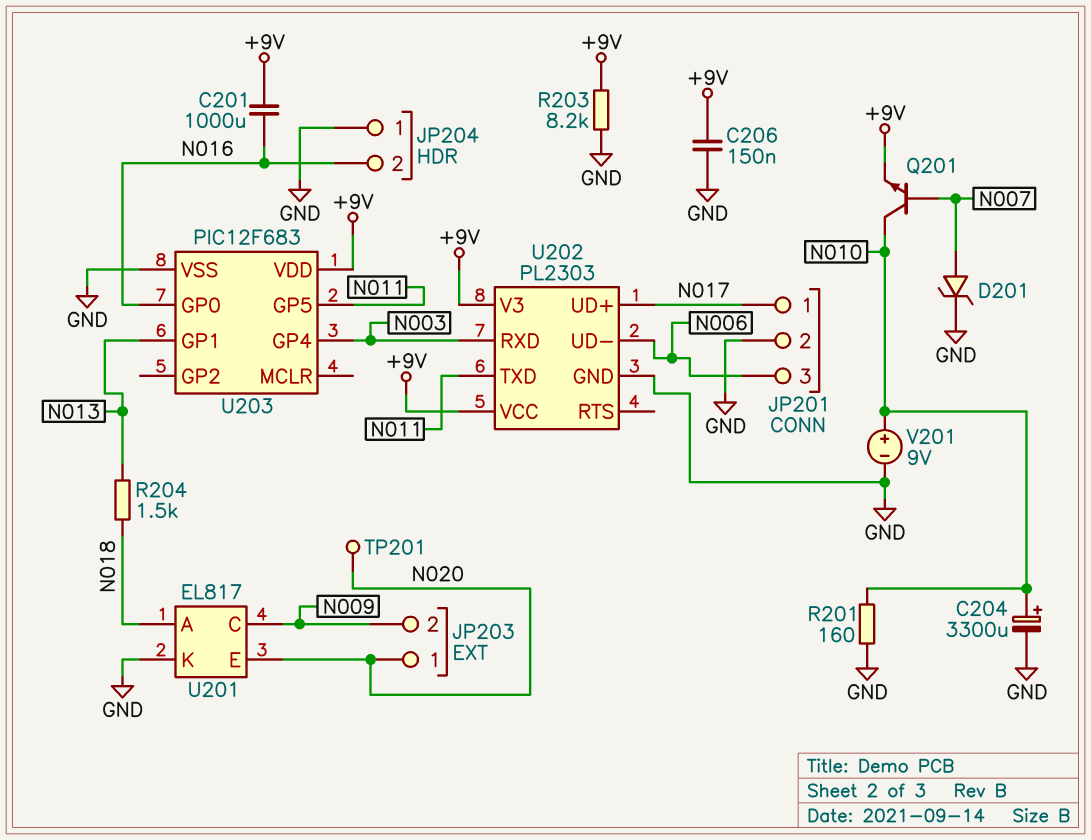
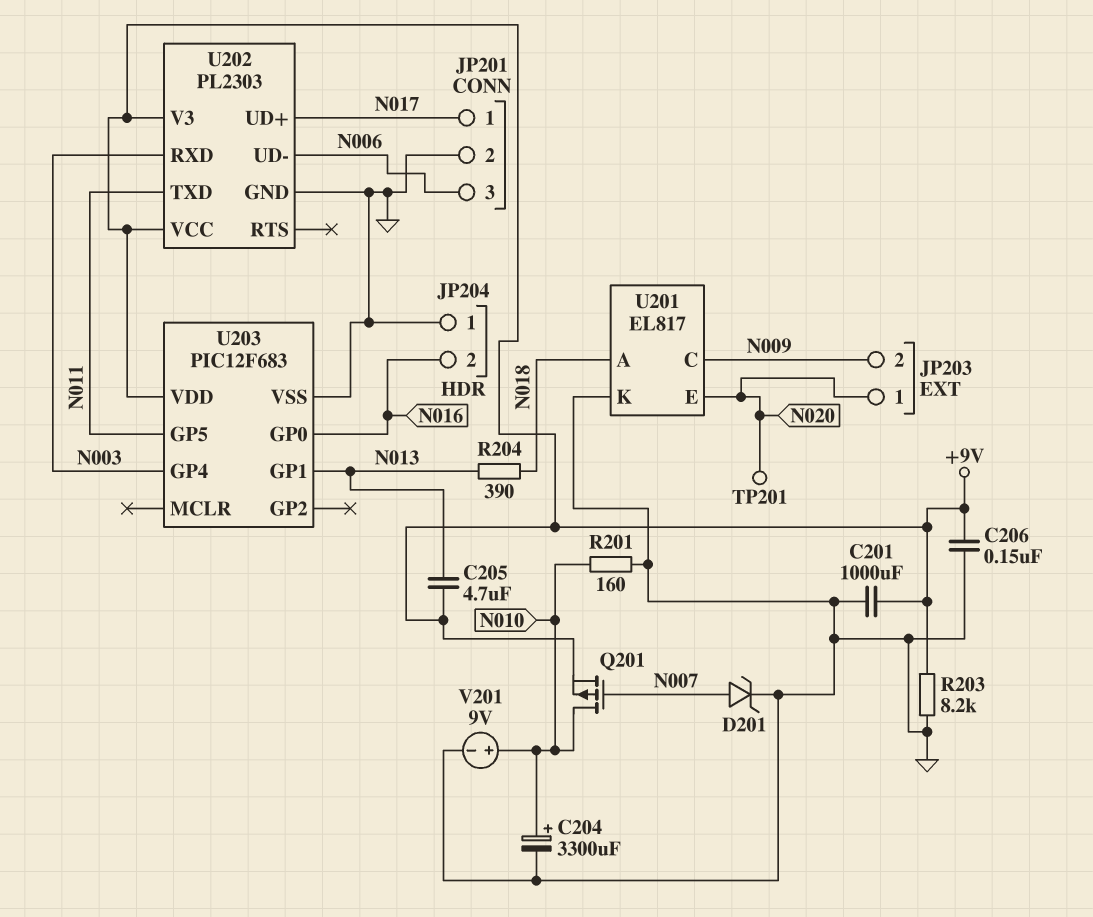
C201: 1000uF (+9V, N016) -> 1000uF (+9V, GND)
C205: none -> 4.7uF (+9V, N013)
Q201: NPN (B N007, C N010, E +9V) -> PMOS (G N007, D N010, S +9V)
R204: 1.5k (N013, N018) -> 390 (N013, N018)

